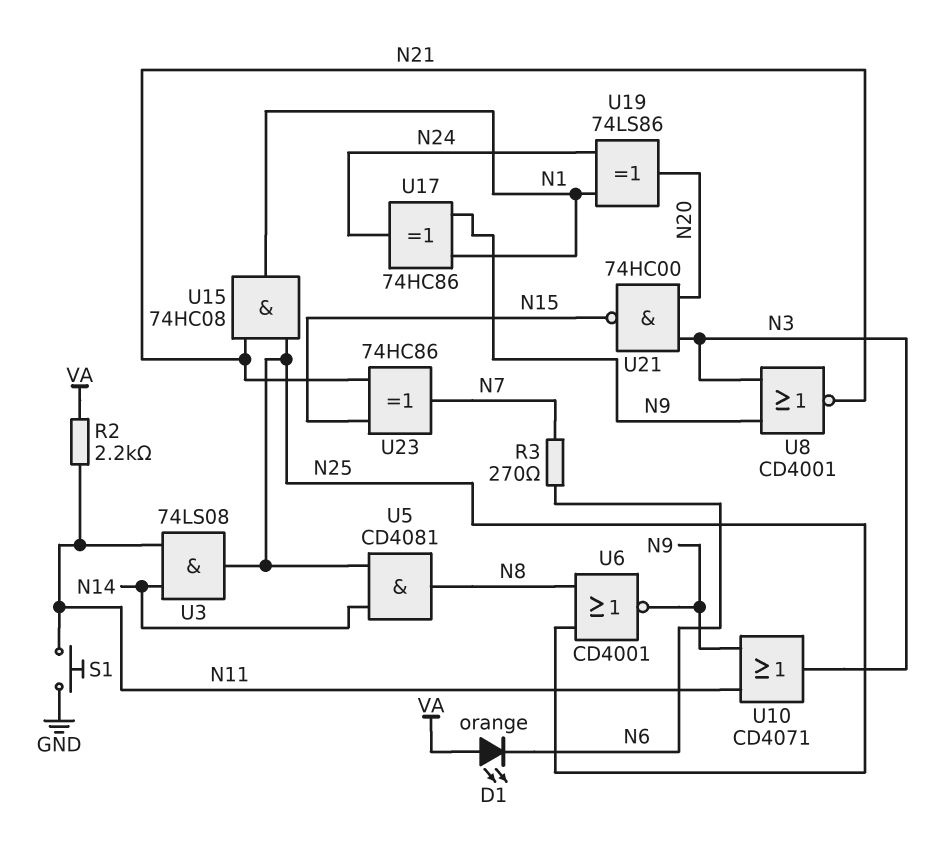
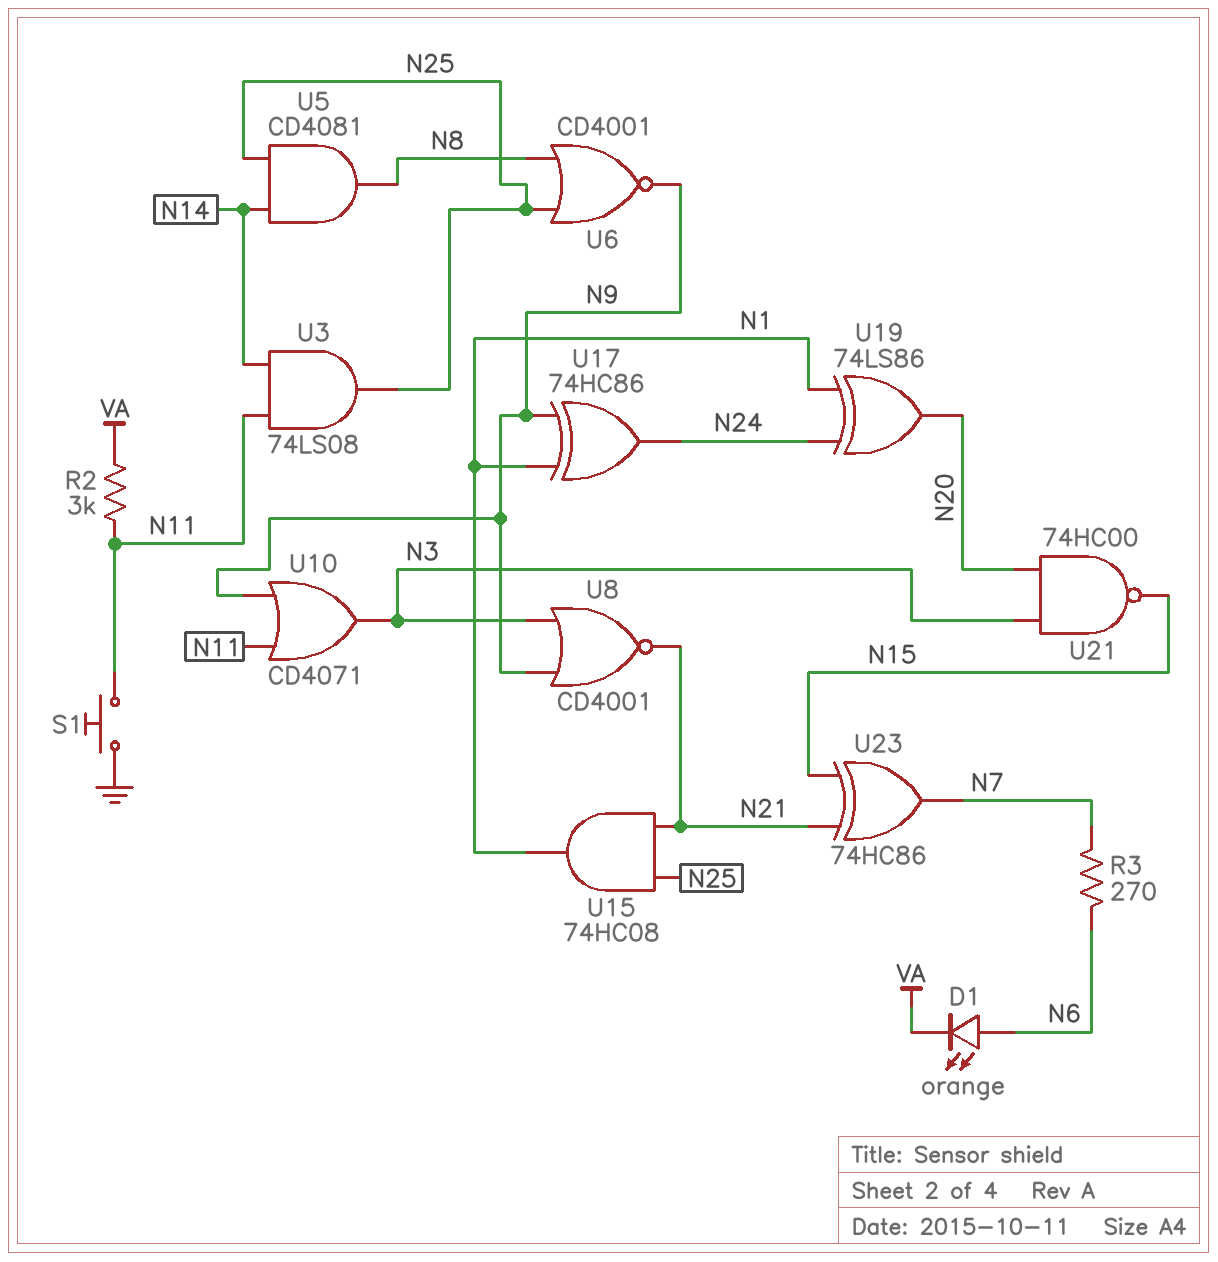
D1: LED orange (A VA, K N6) -> LED orange (A N6, K VA)
R2: 2.2k (N11, VA) -> 3k (N11, VA)

